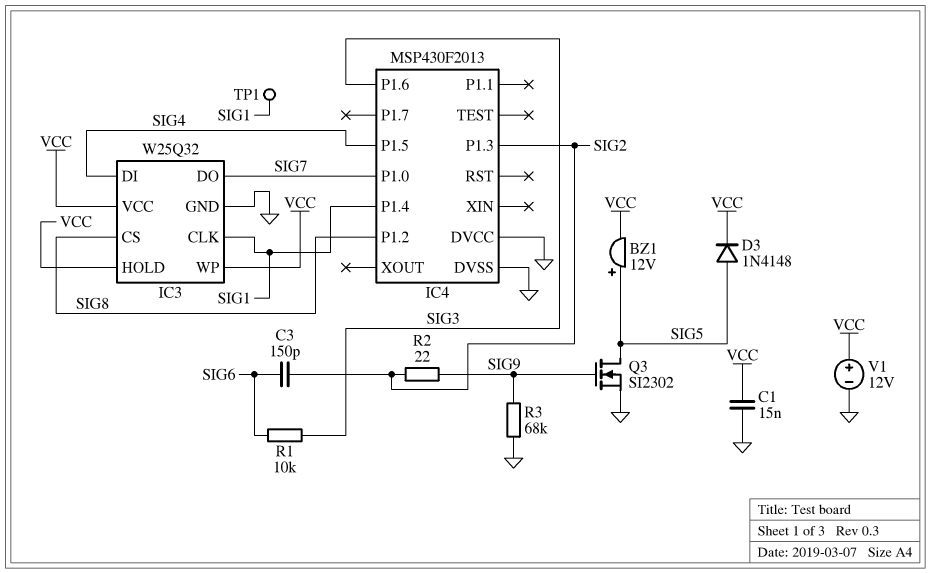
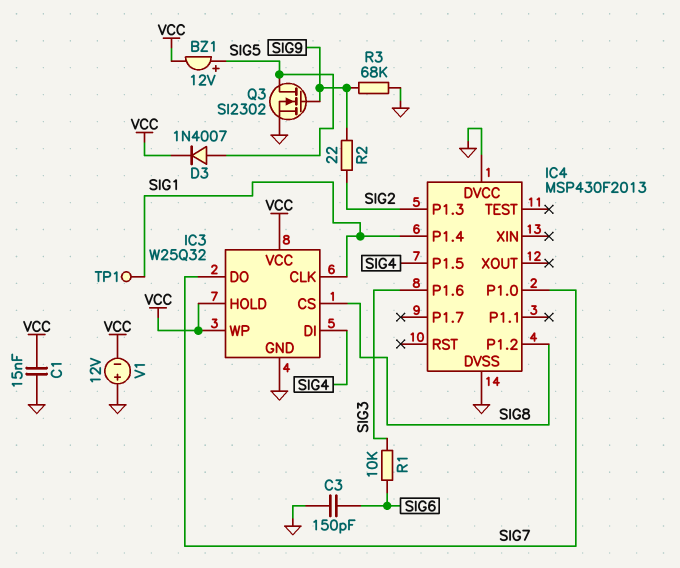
C3: 150pF (SIG2, SIG6) -> 150pF (GND, SIG6)
D3: diode 1N4148 (A SIG5, K VCC) -> diode 1N4007 (A SIG5, K VCC)
V1: 12V (plus VCC, minus GND) -> 12V (plus GND, minus VCC)

